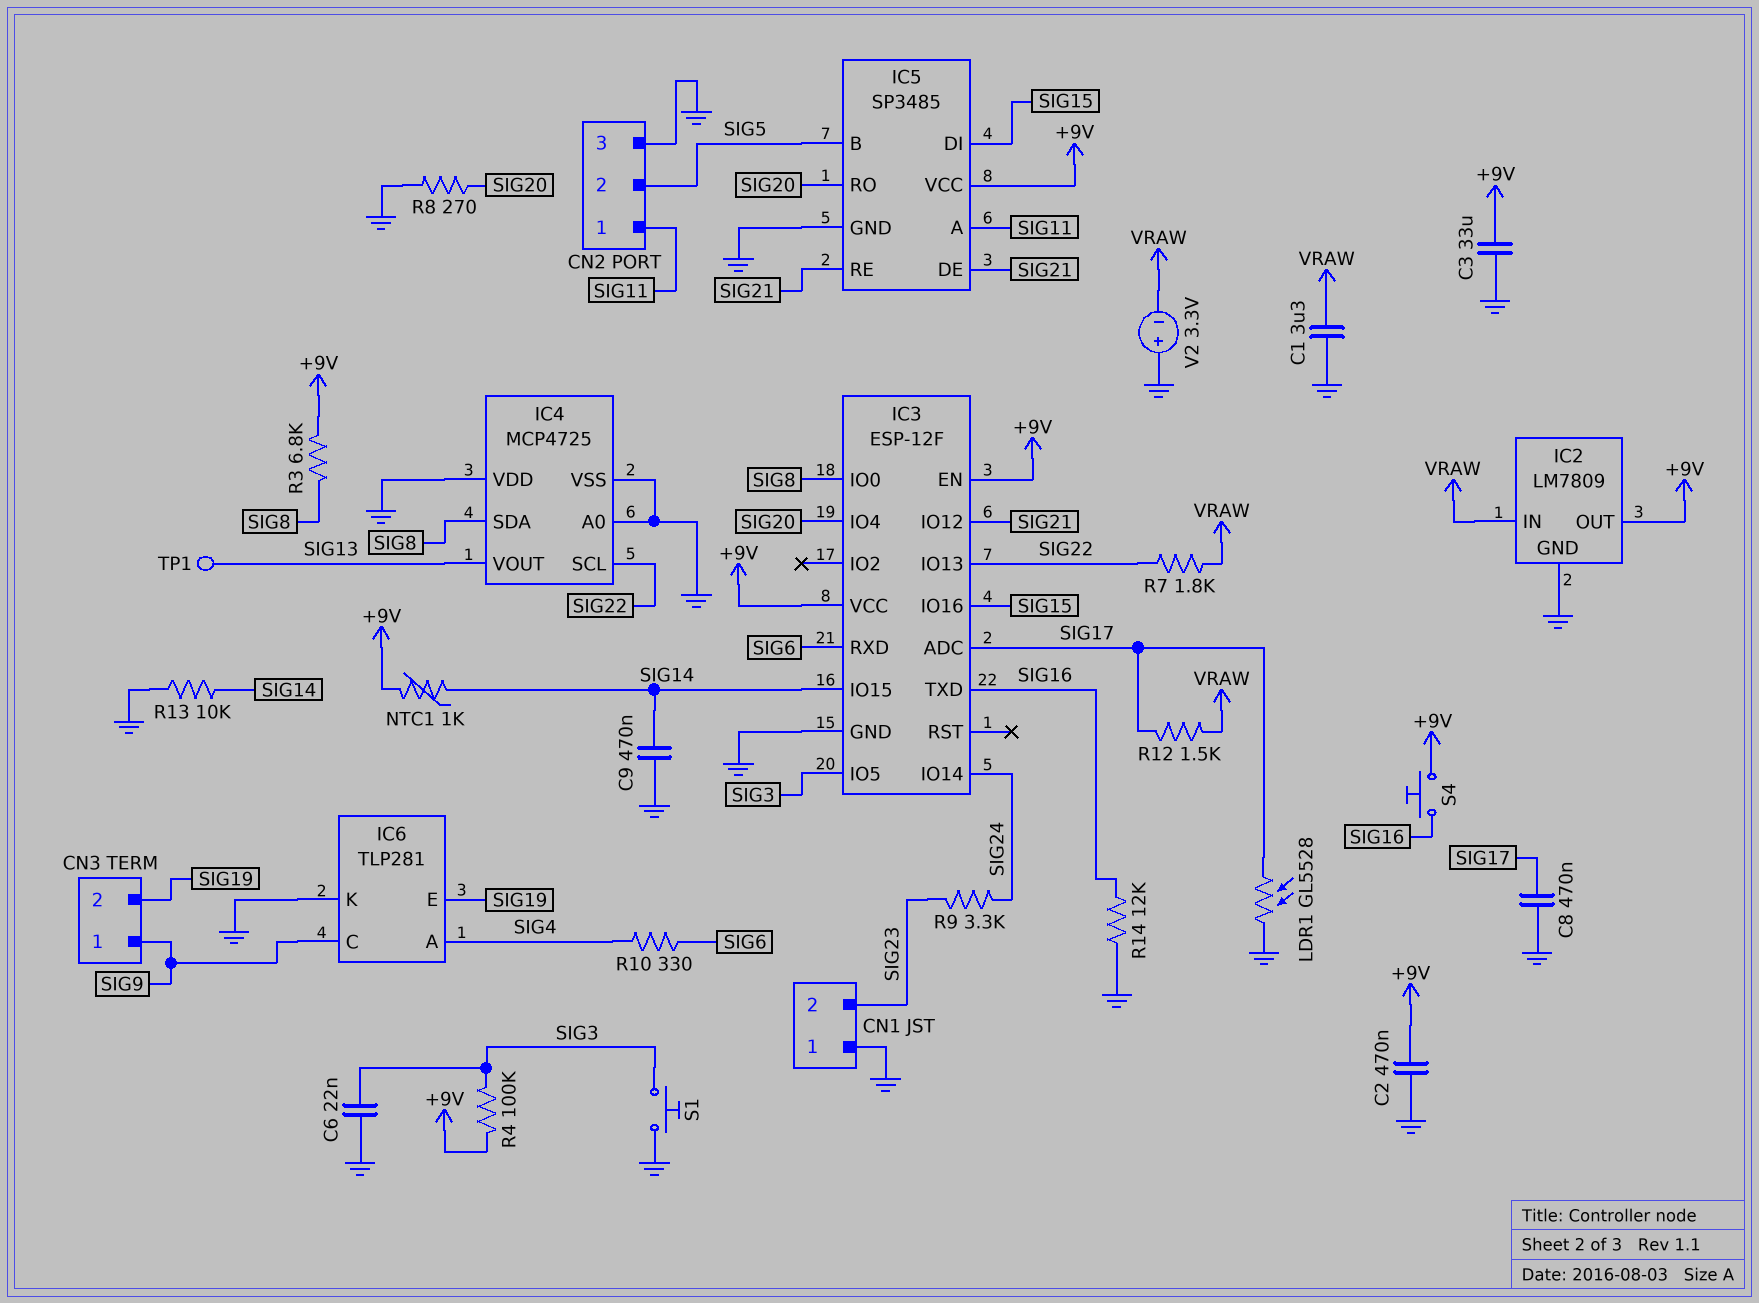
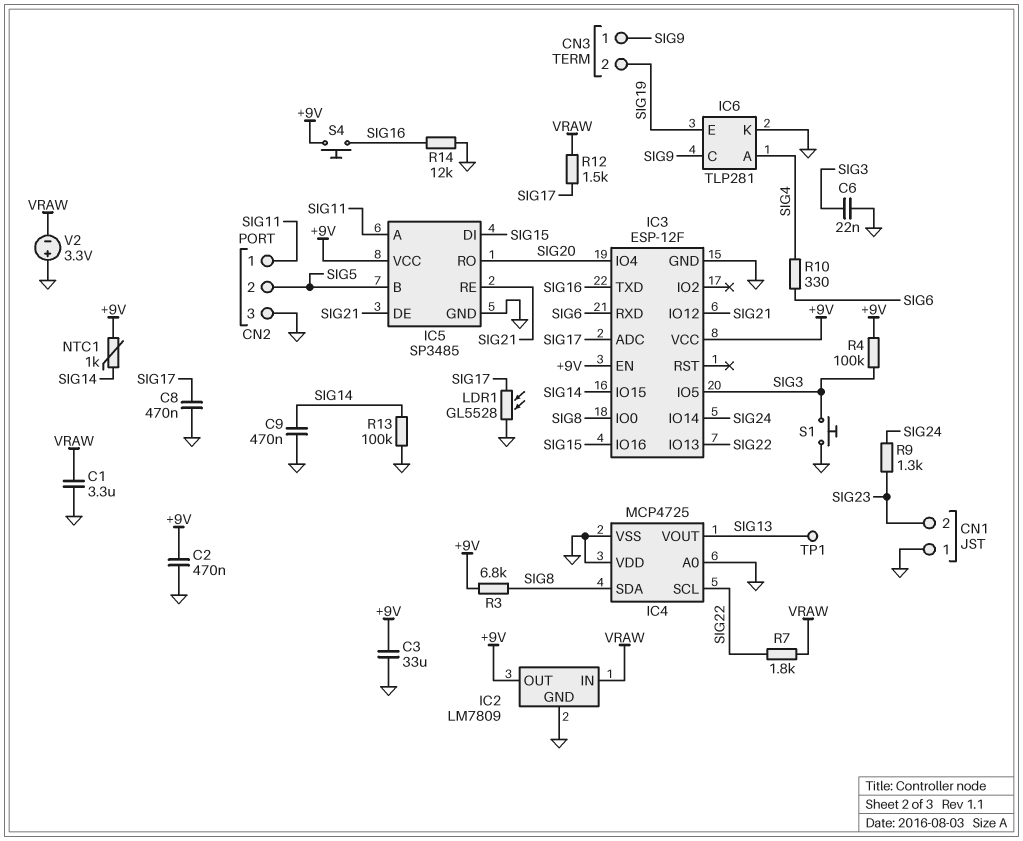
R8: 270 (GND, SIG20) -> none
R9: 3.3k (SIG23, SIG24) -> 1.3k (SIG23, SIG24)
R13: 10k (GND, SIG14) -> 100k (GND, SIG14)

